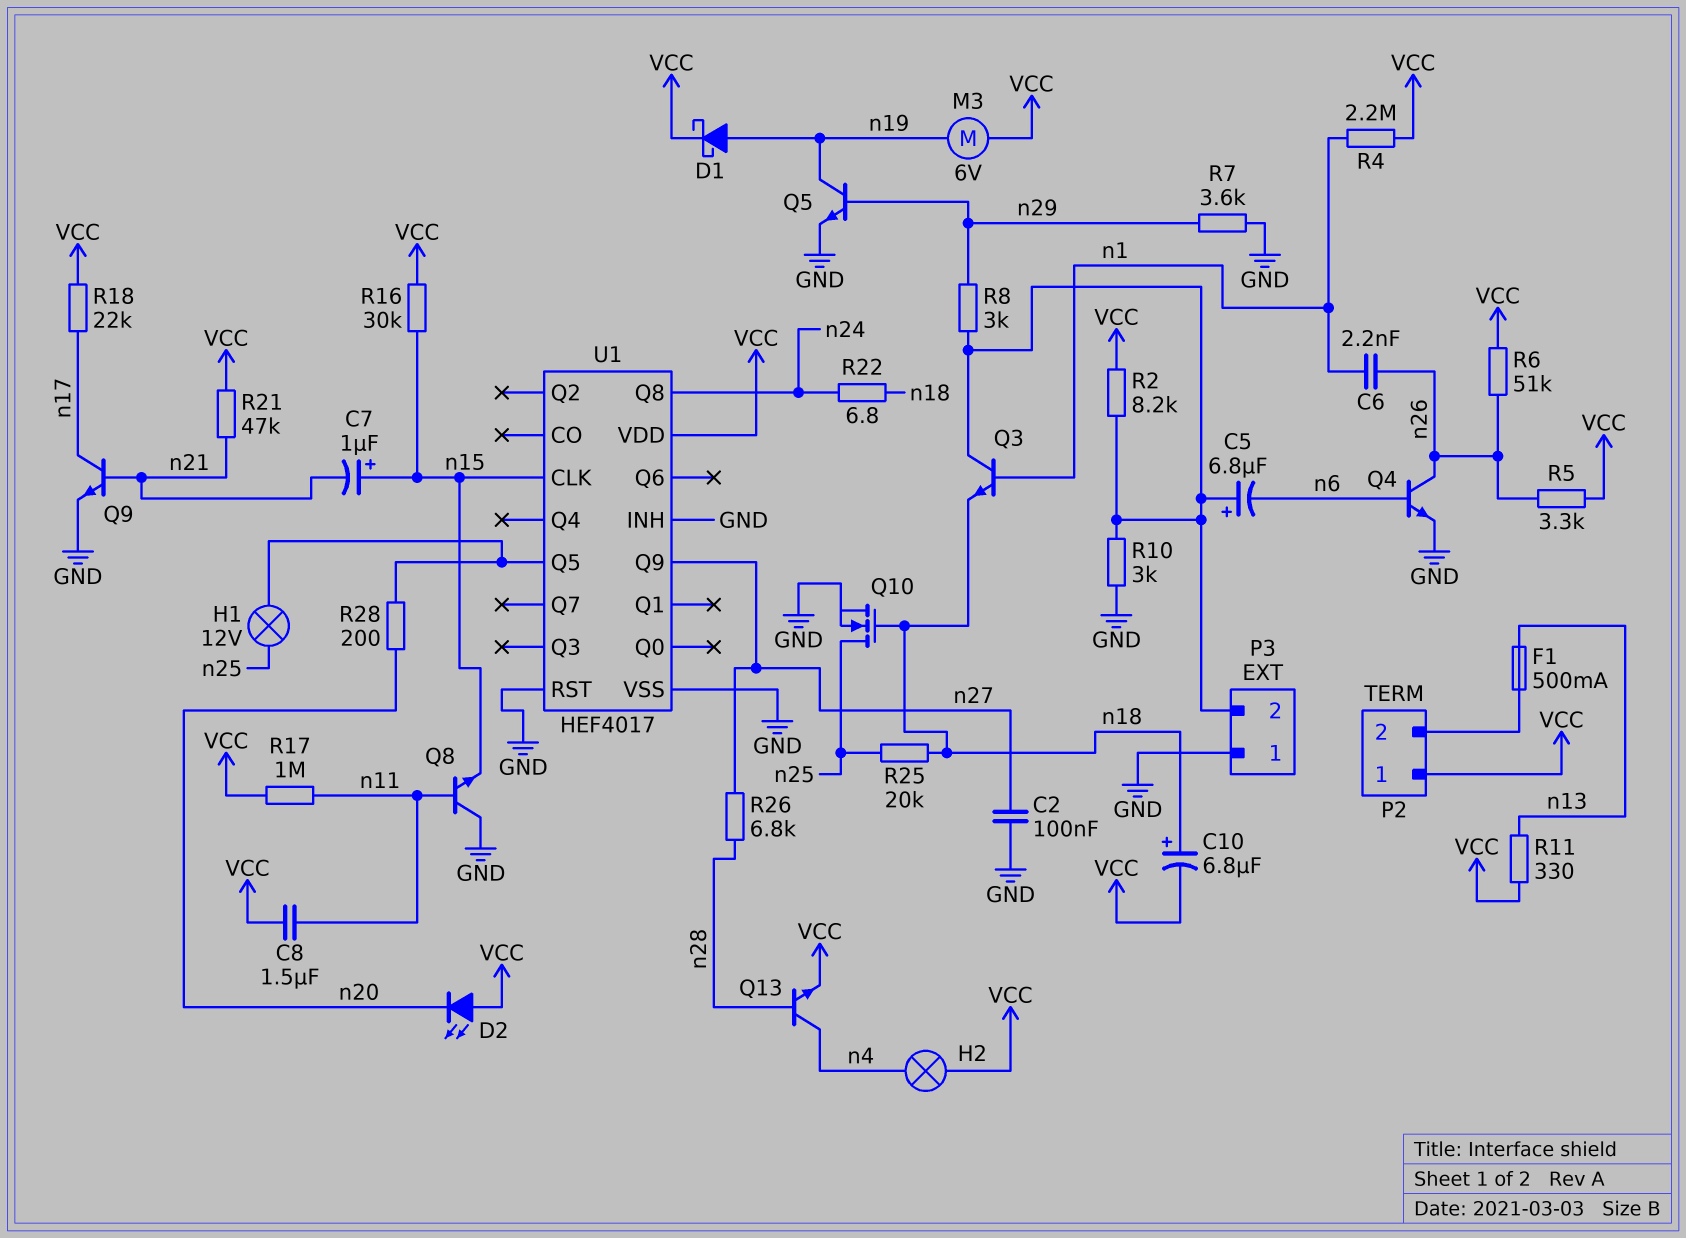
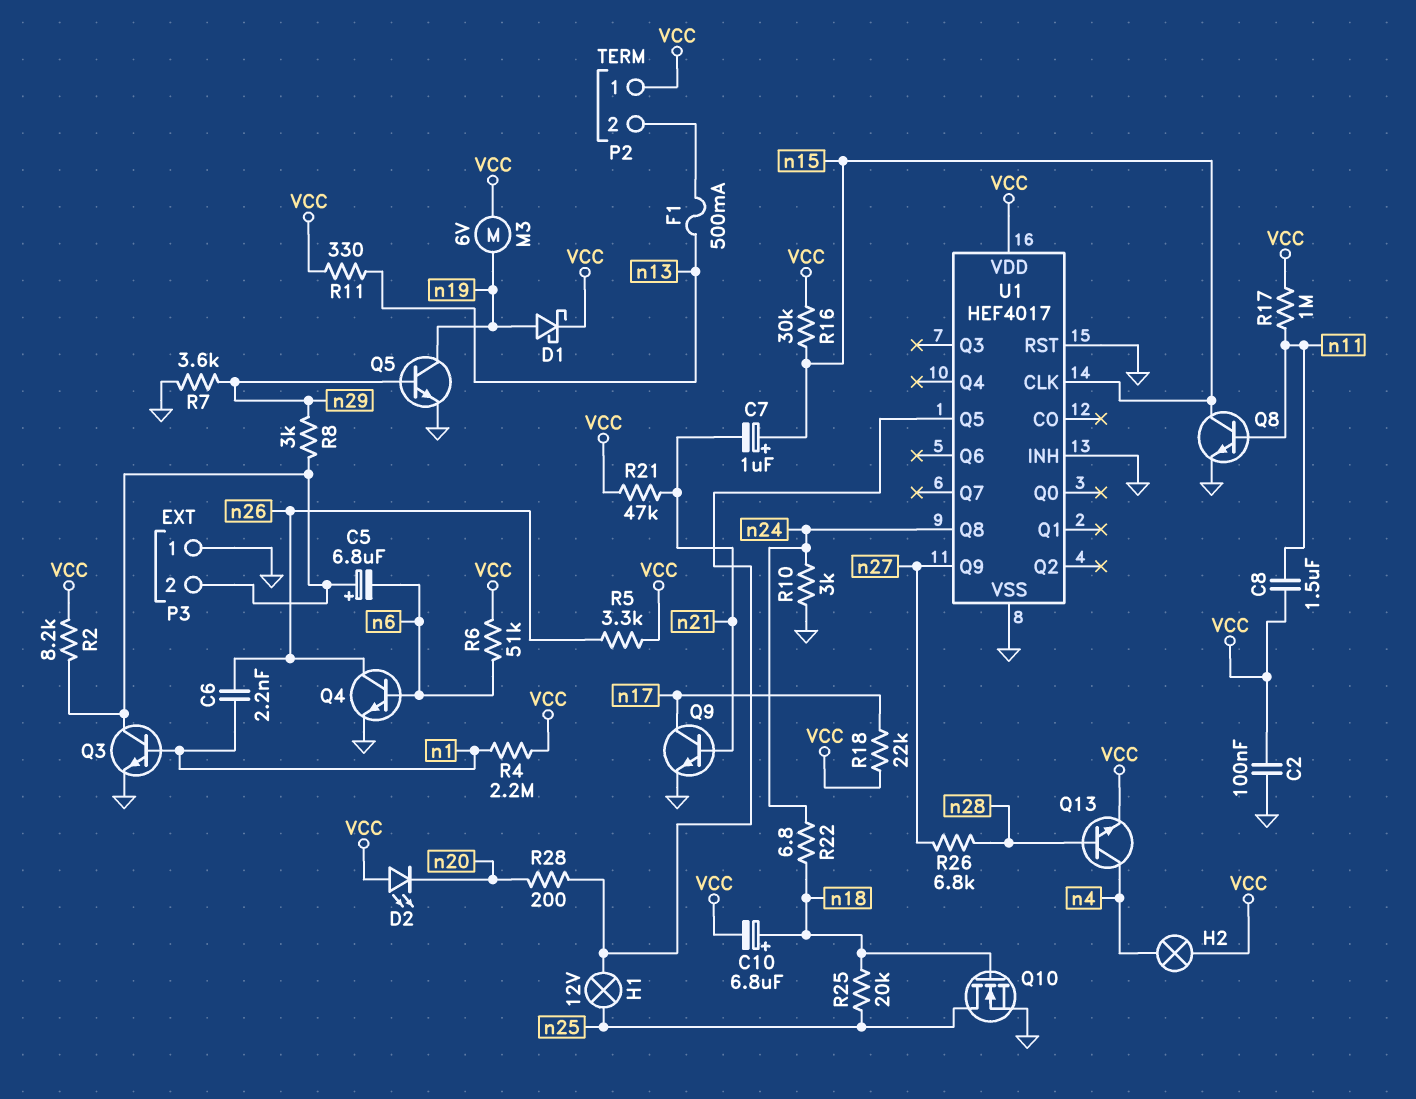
C2: 100nF (GND, n27) -> 100nF (GND, VCC)
Q3: NPN (B n1, C P3/2, E n18) -> NPN (B n1, C P3/2, E GND)
Q8: NPN (B n11, C GND, E n15) -> NPN (B n11, C n15, E GND)
R6: 51k (VCC, n26) -> 51k (VCC, n6)
R10: 3k (GND, P3/2) -> 3k (GND, n24)

